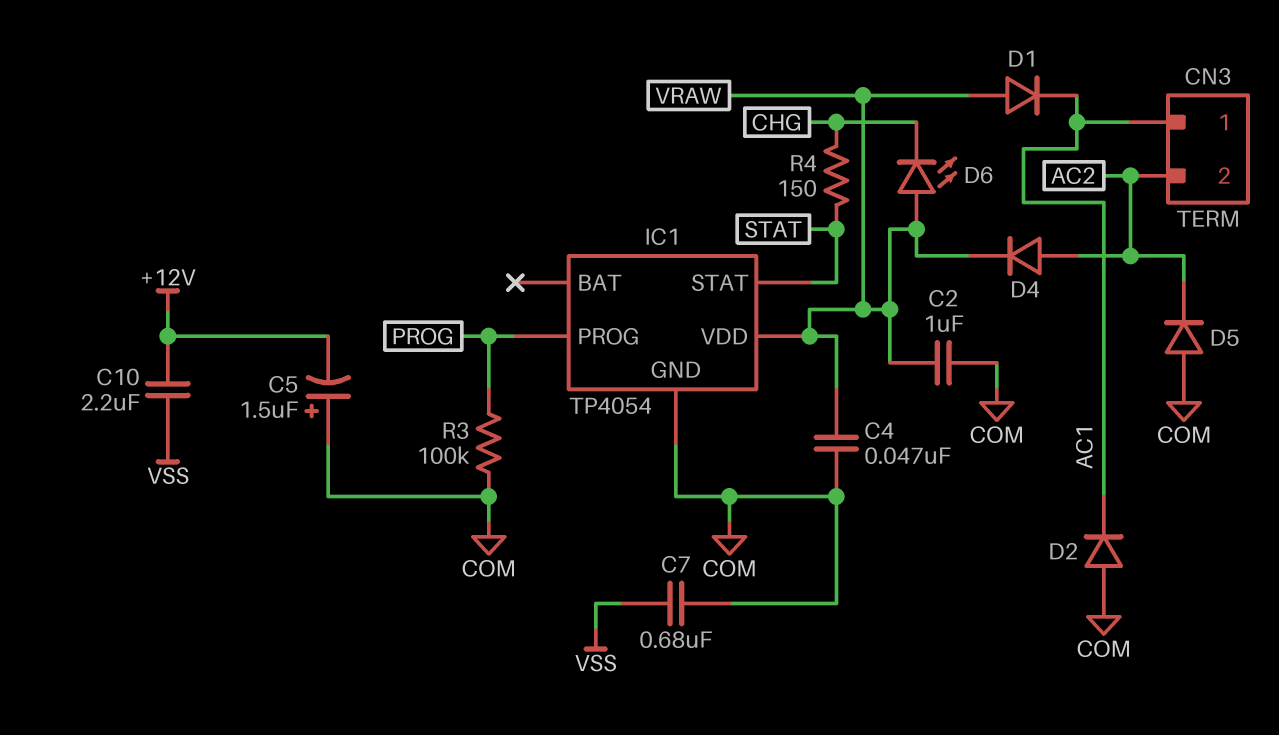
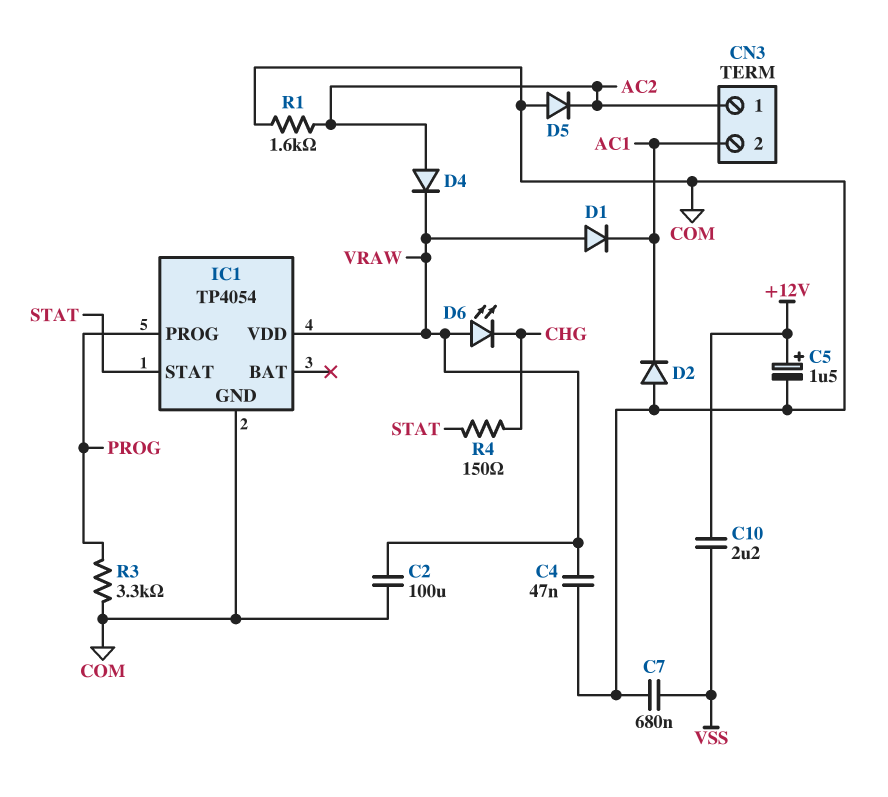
C2: 1uF (COM, VRAW) -> 100uF (COM, VRAW)
C5: 1.5uF (plus COM, minus +12V) -> 1.5uF (plus +12V, minus COM)
CN3 pin 1: AC1 -> AC2
CN3 pin 2: AC2 -> AC1
R1: none -> 1.6k (AC2, COM)
R3: 100k (COM, PROG) -> 3.3k (COM, PROG)

